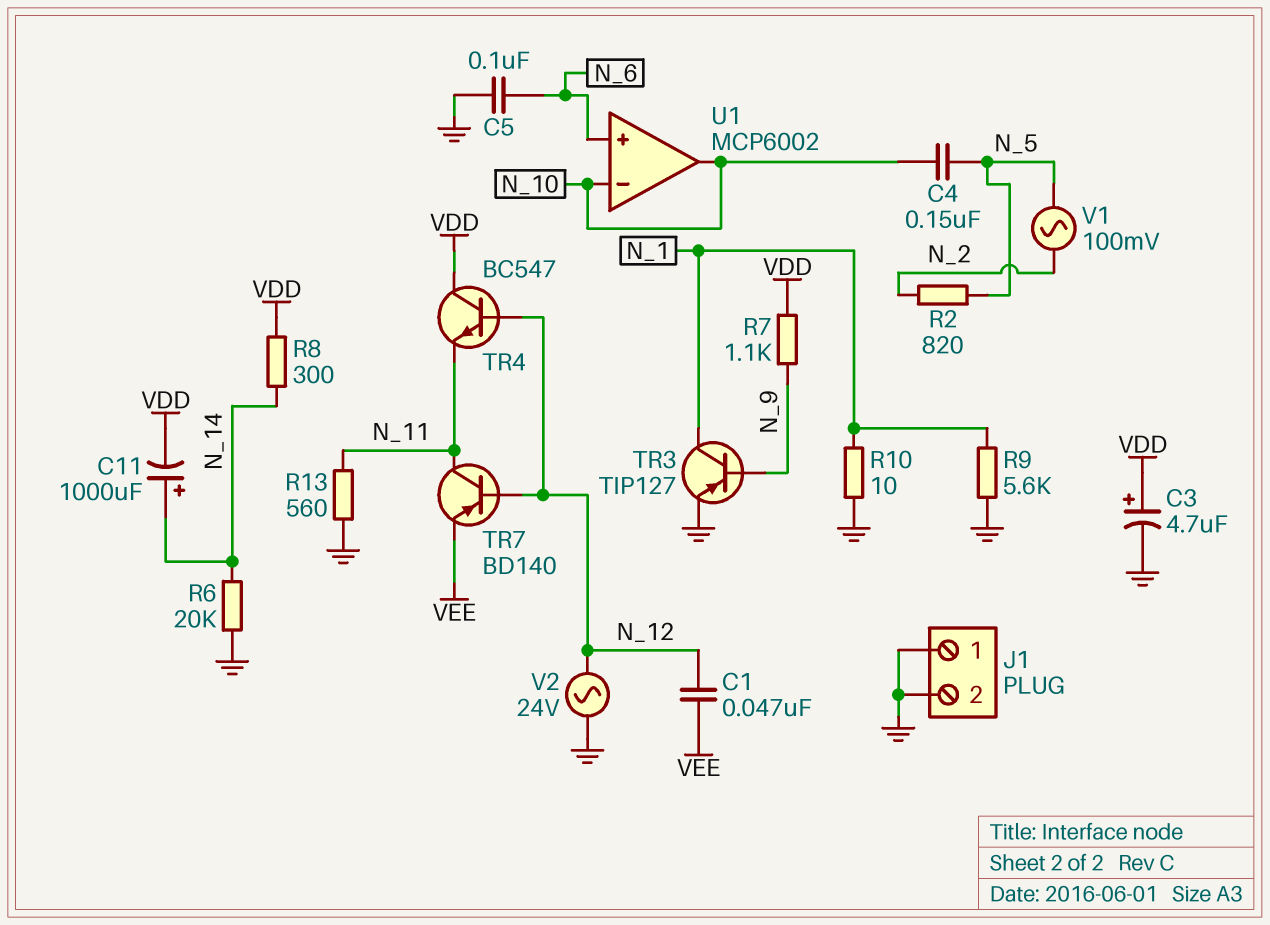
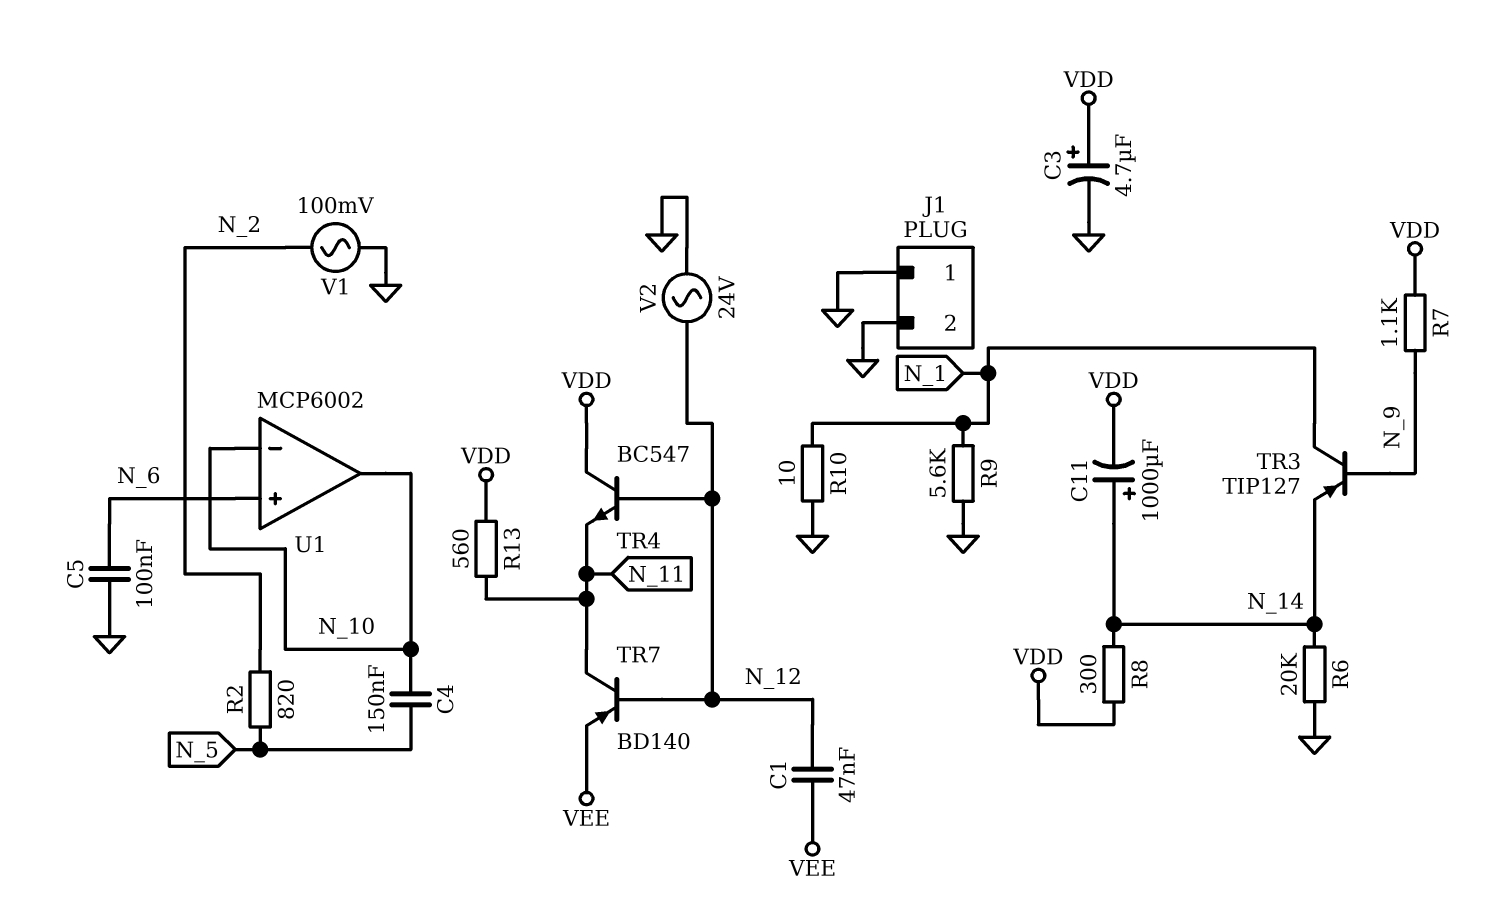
R13: 560 (GND, N_11) -> 560 (N_11, VDD)
TR3: PNP TIP127 (B N_9, C N_1, E GND) -> PNP TIP127 (B N_9, C N_1, E N_14)
V1: AC 100mV (N_2, N_5) -> AC 100mV (GND, N_2)

